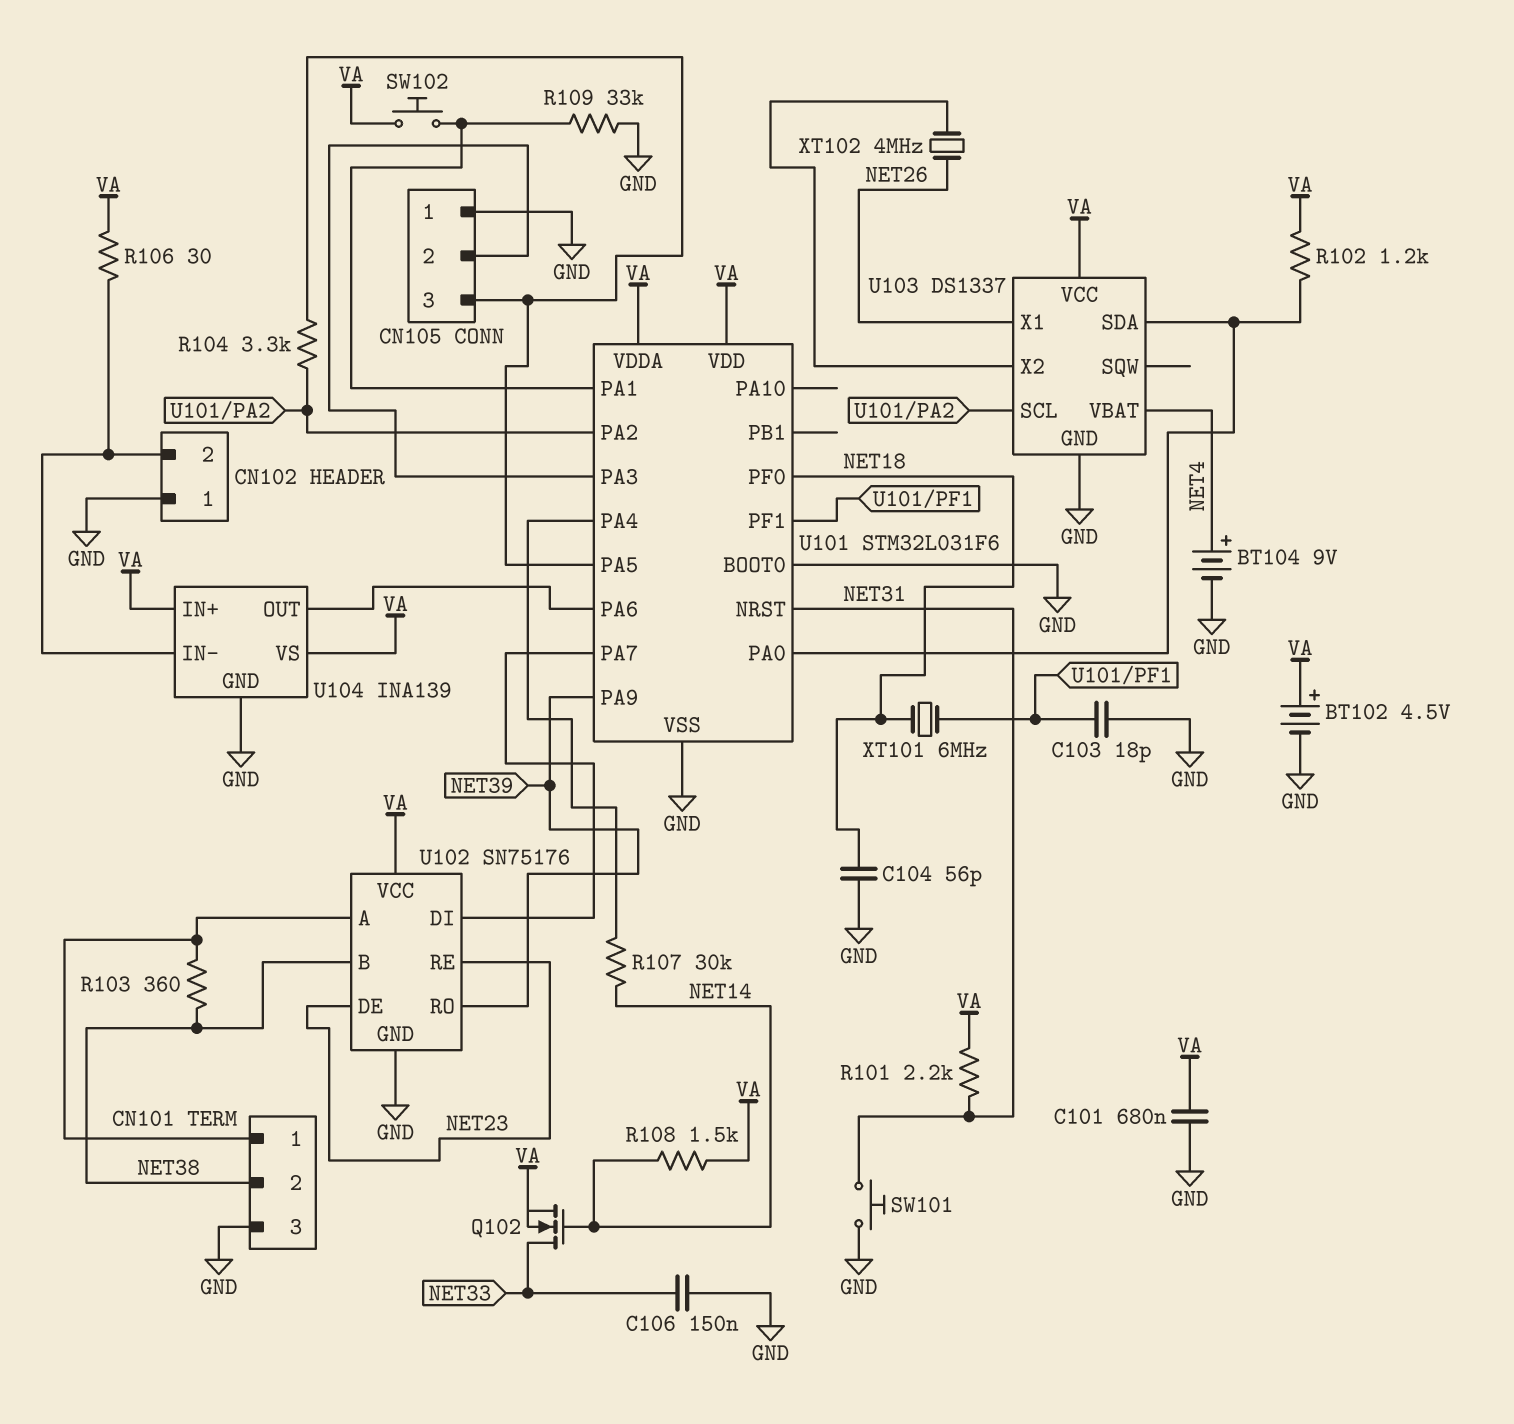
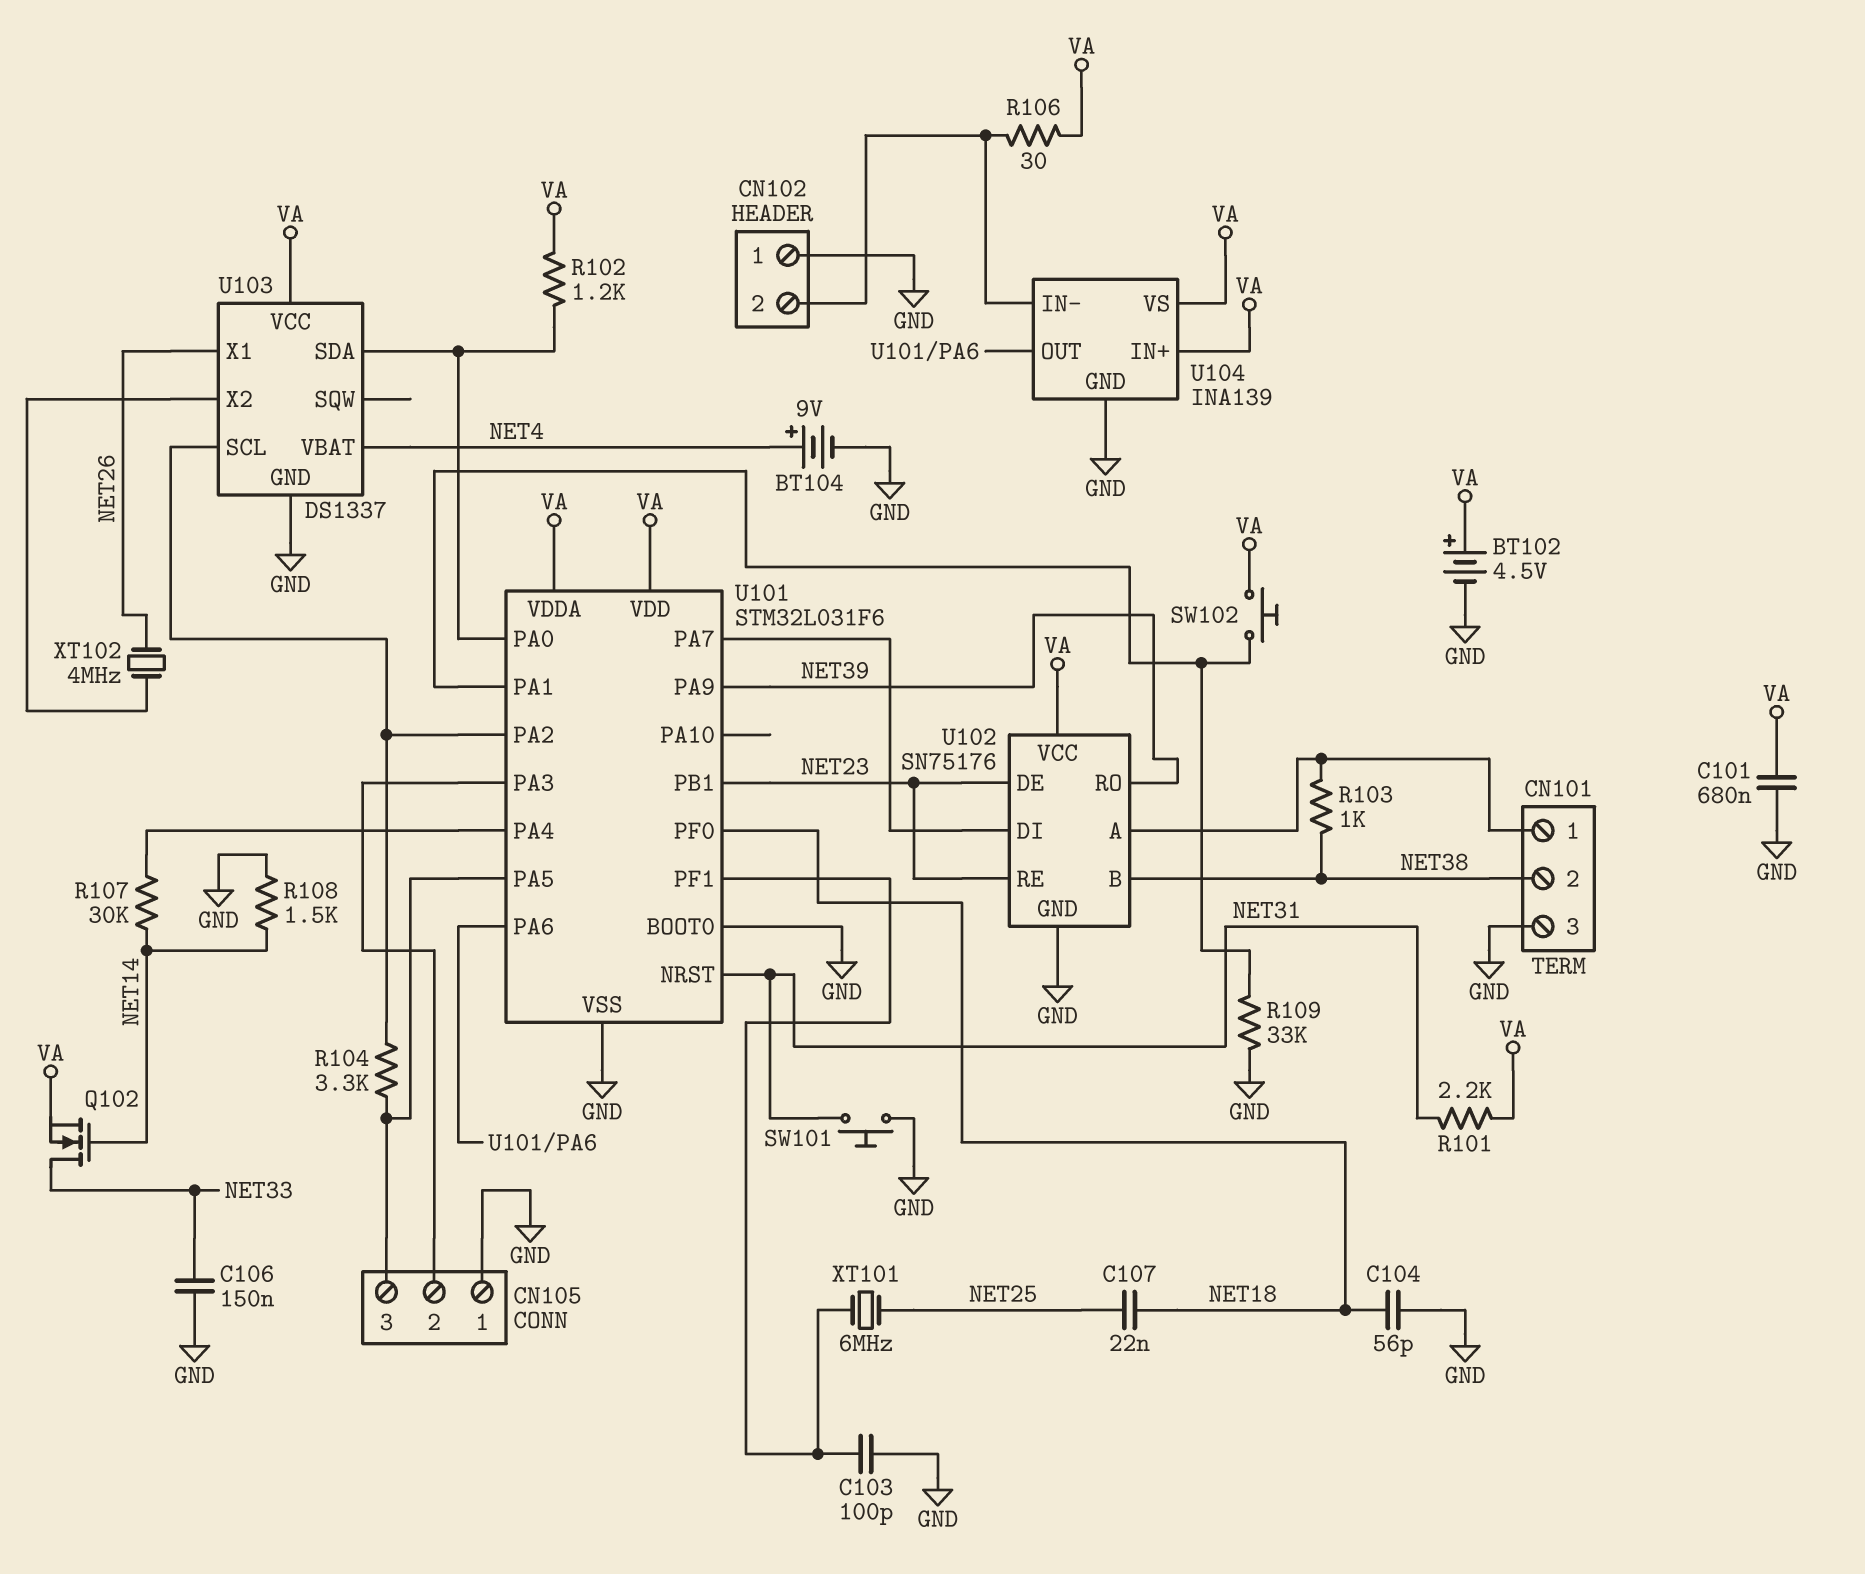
C103: 18pF (GND, U101/PF1) -> 100pF (GND, U101/PF1)
C107: none -> 22nF (NET18, NET25)
R103: 360 (CN101/1, NET38) -> 1k (CN101/1, NET38)
R108: 1.5k (NET14, VA) -> 1.5k (GND, NET14)
U101 pin PB1: none -> NET23
XT101: 6MHz (NET18, U101/PF1) -> 6MHz (NET25, U101/PF1)

